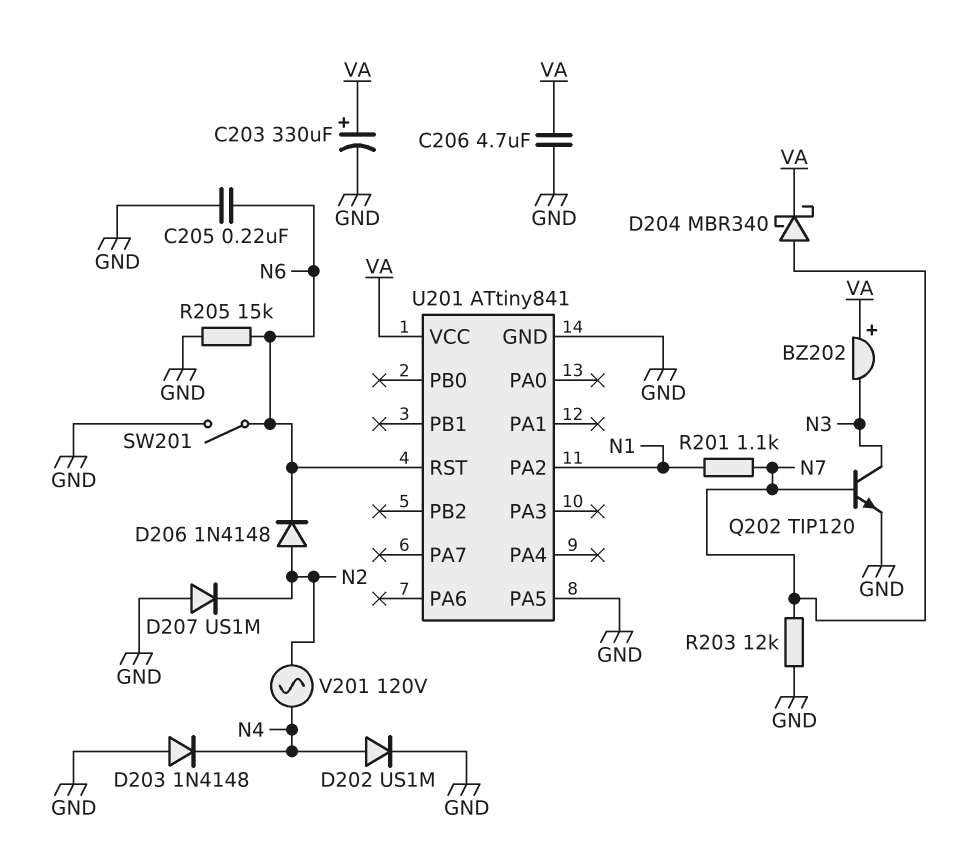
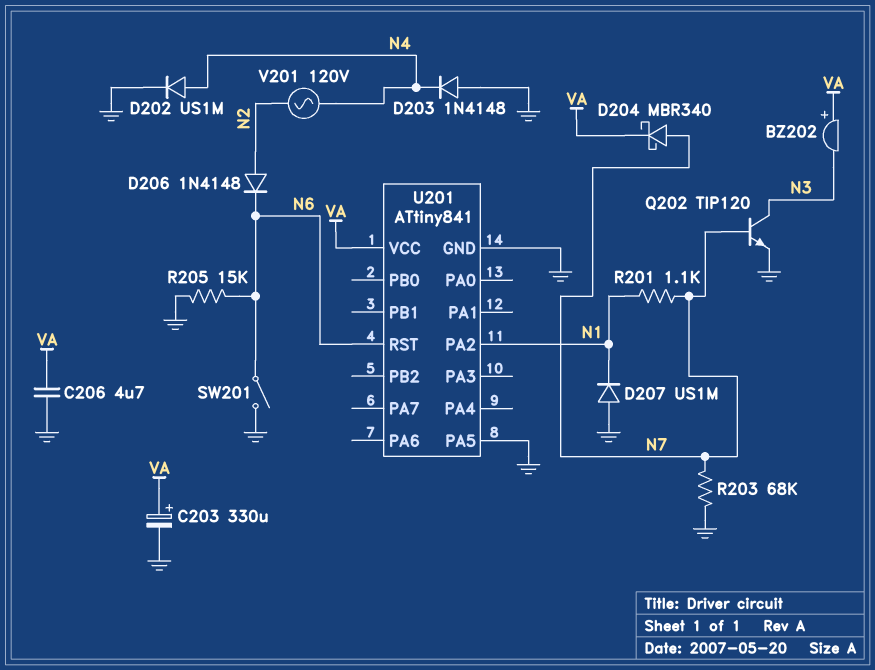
C205: 220nF (GND, N6) -> none
D207: diode US1M (A GND, K N2) -> diode US1M (A GND, K N1)
R203: 12k (GND, N7) -> 68k (GND, N7)

